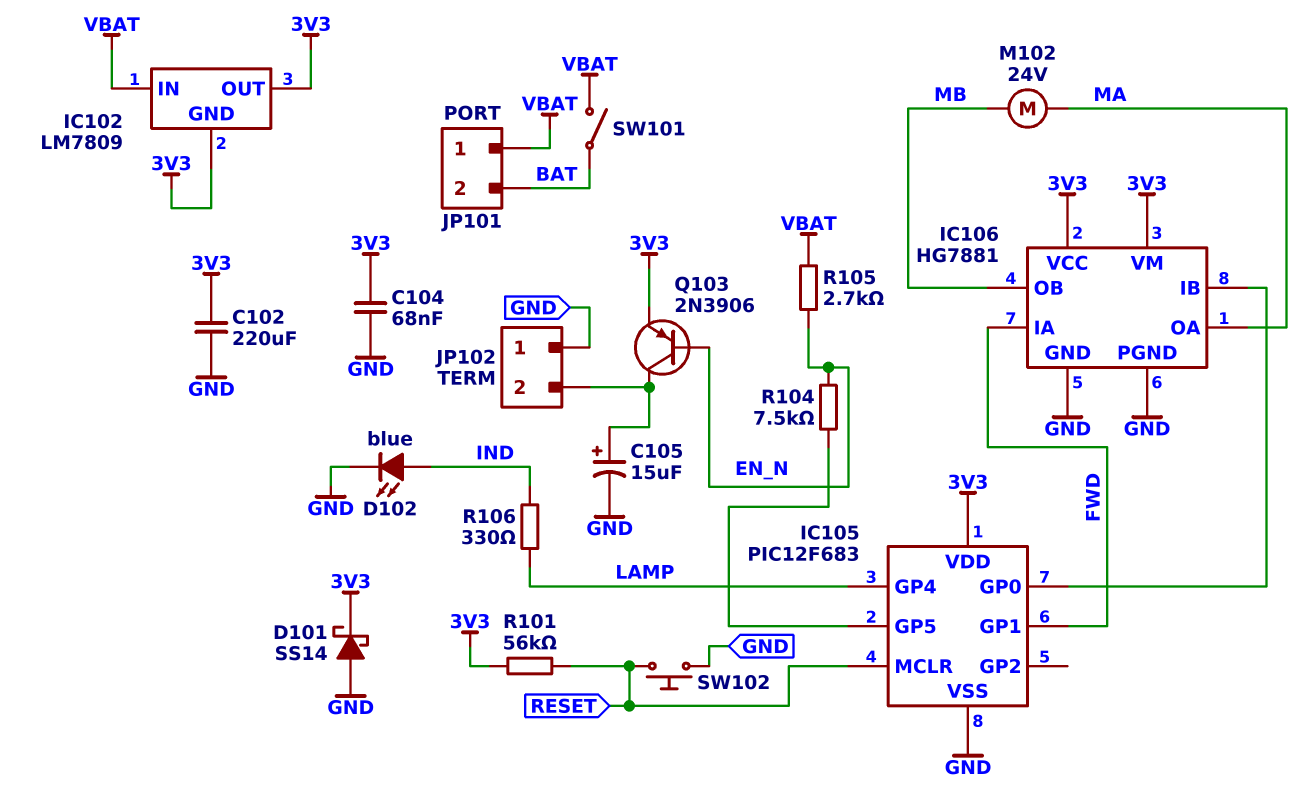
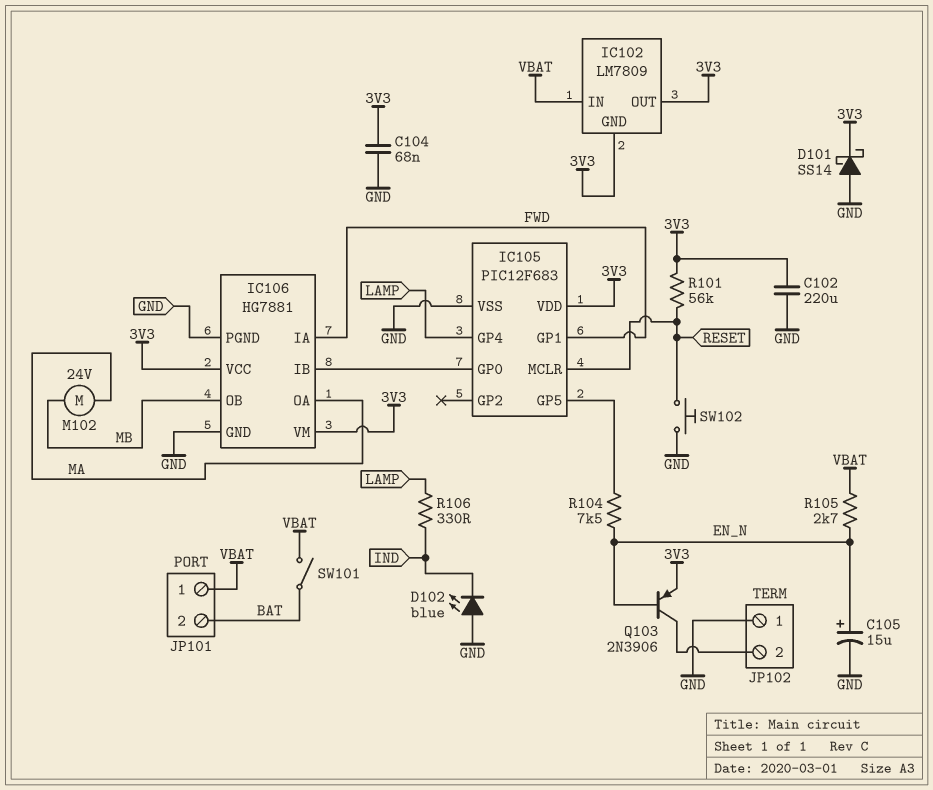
C105: 15uF (plus JP102/2, minus GND) -> 15uF (plus EN_N, minus GND)
D102: LED blue (A IND, K GND) -> LED blue (A GND, K IND)

